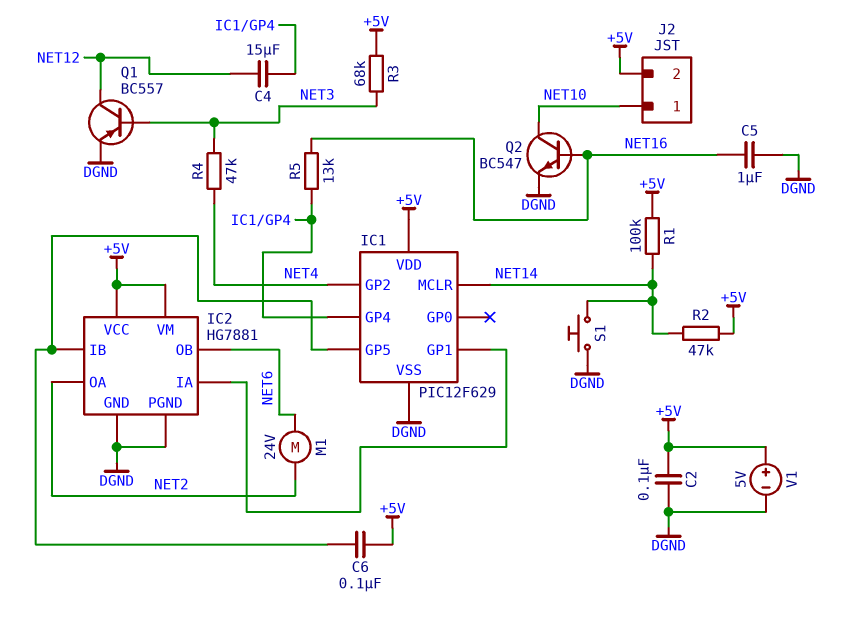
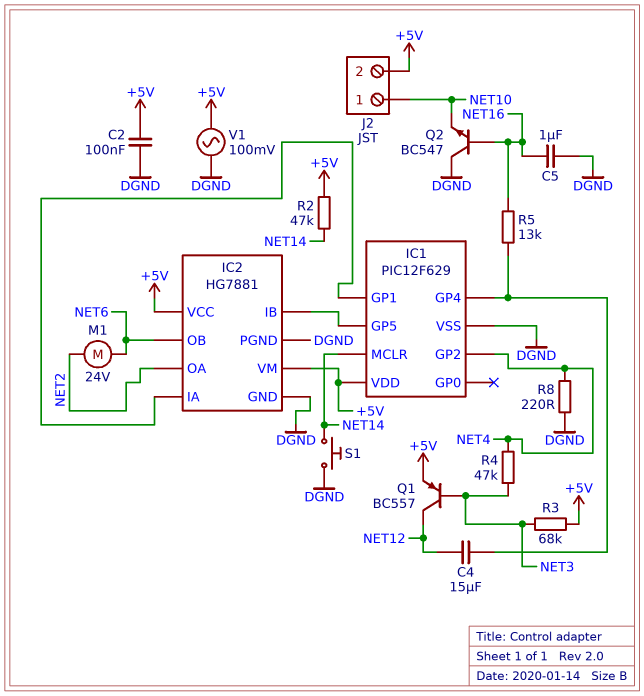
C6: 100nF (+5V, IC1/GP5) -> none
Q1: PNP BC557 (B NET3, C NET12, E DGND) -> PNP BC557 (B NET3, C NET12, E +5V)
Q2: NPN BC547 (B NET16, C NET10, E DGND) -> NPN BC547 (B NET16, C DGND, E NET10)
R1: 100k (+5V, NET14) -> none
R8: none -> 220 (DGND, NET4)
V1: 5V (plus +5V, minus DGND) -> AC 100mV (+5V, DGND)

